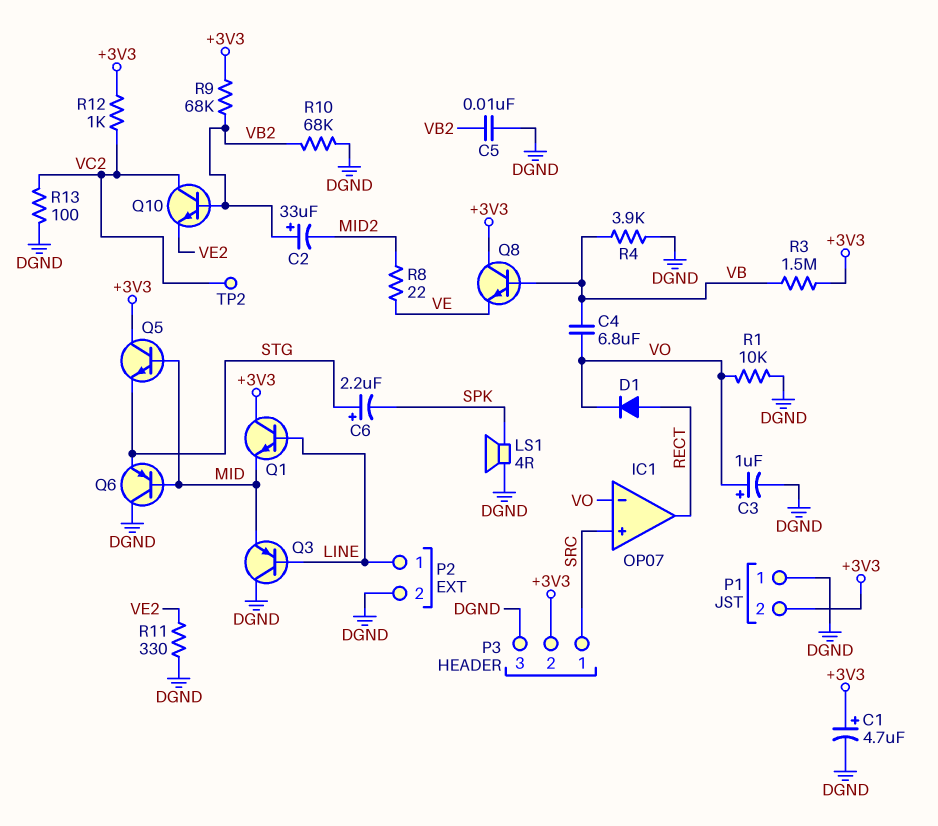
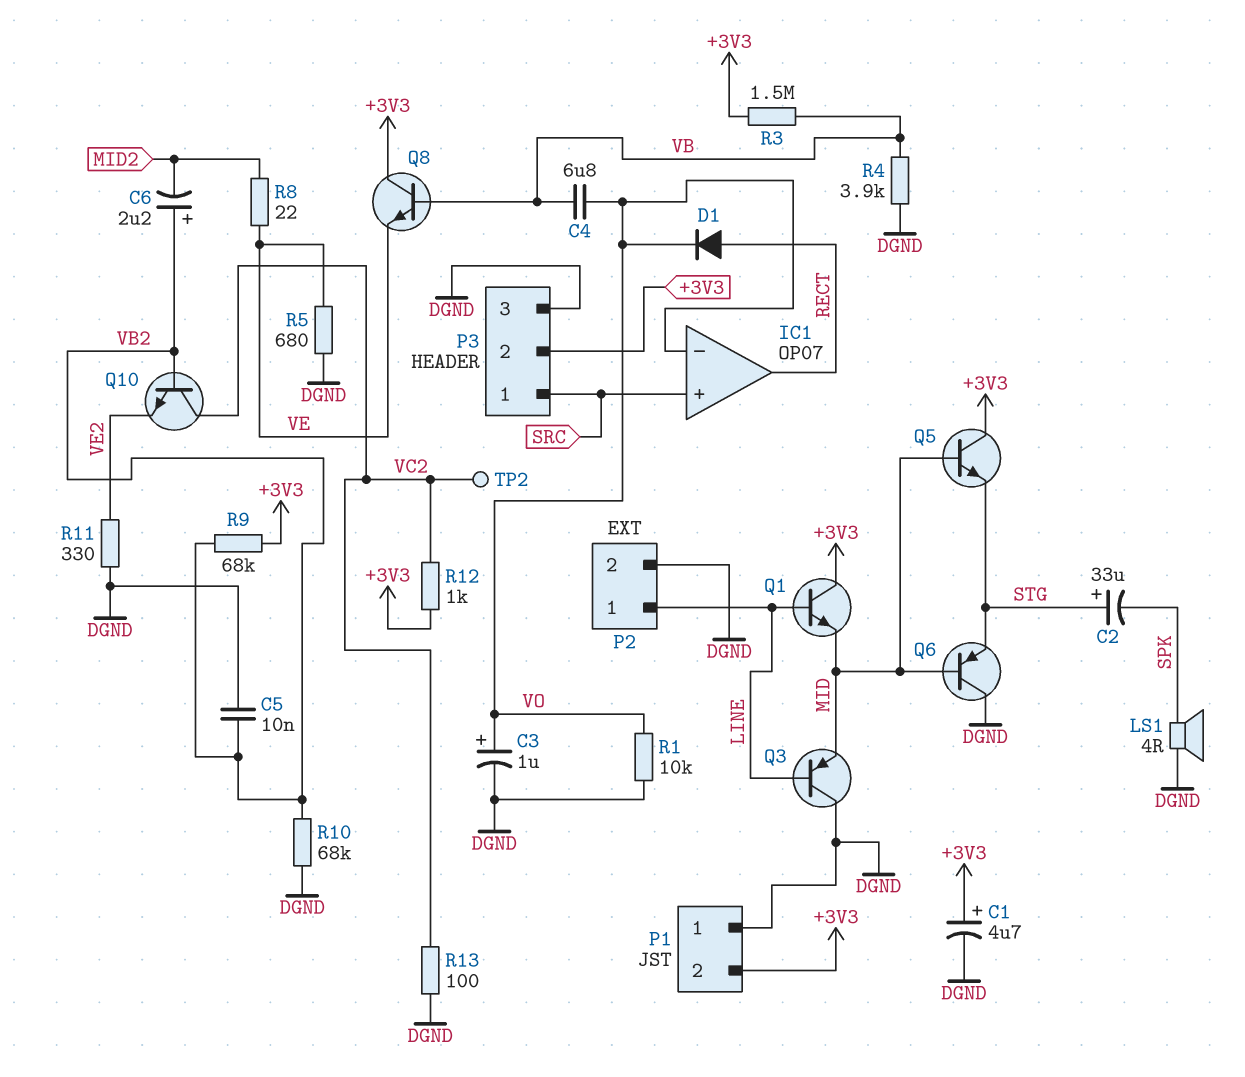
C2: 33uF (plus VB2, minus MID2) -> 33uF (plus STG, minus SPK)
C6: 2.2uF (plus STG, minus SPK) -> 2.2uF (plus VB2, minus MID2)
R5: none -> 680 (DGND, VE)

